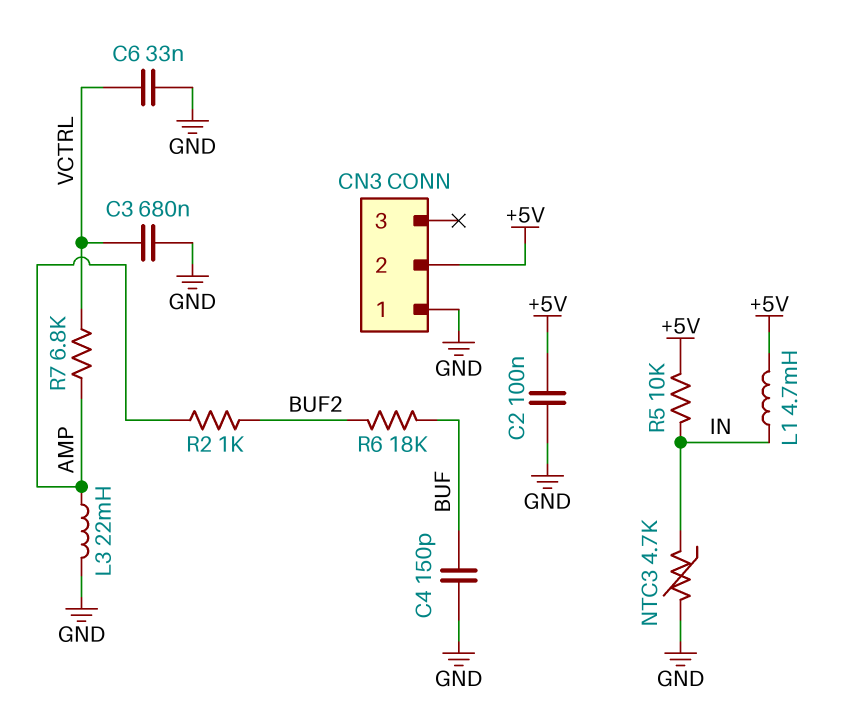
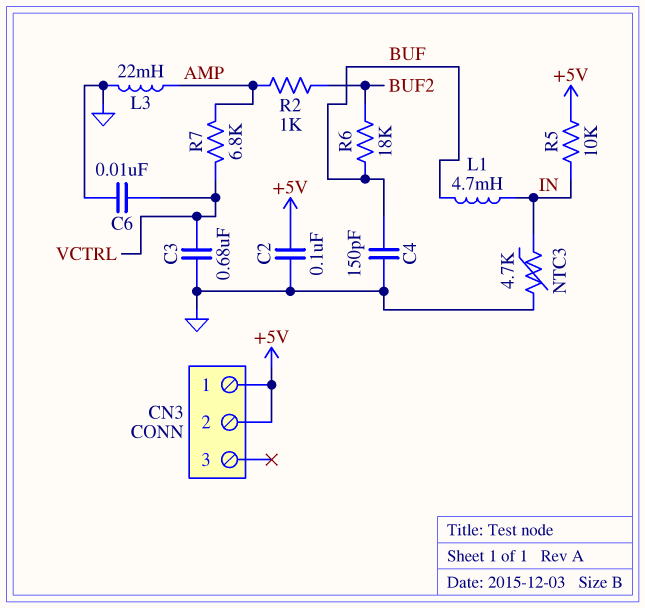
C6: 33nF (GND, VCTRL) -> 10nF (GND, VCTRL)
CN3 pin 1: GND -> +5V
L1: 4.7mH (+5V, IN) -> 4.7mH (BUF, IN)

